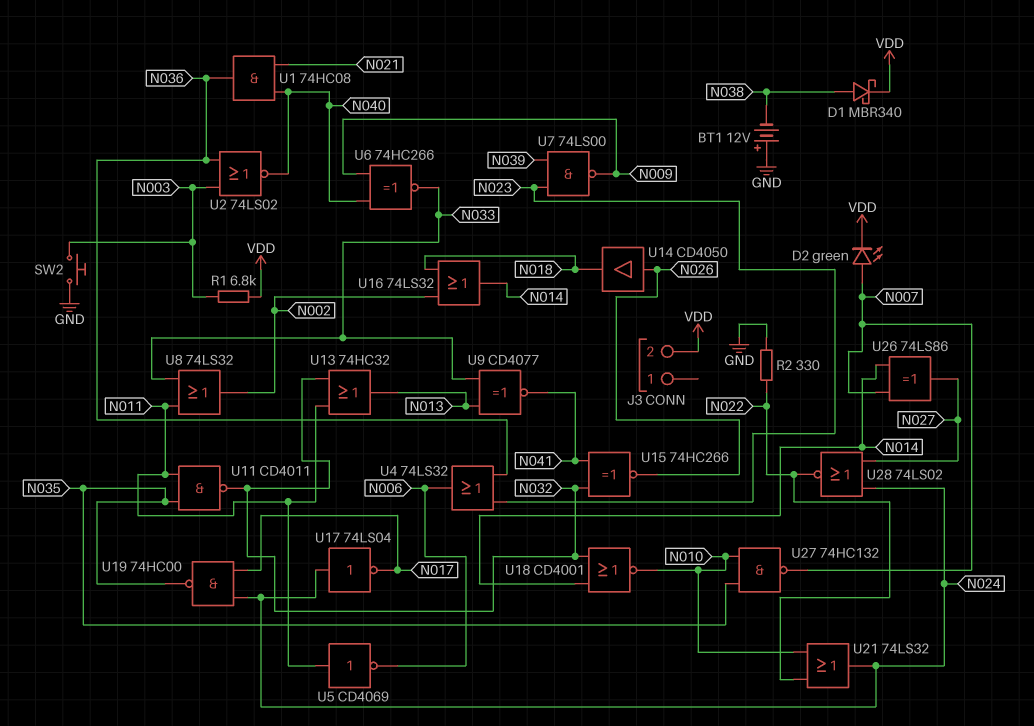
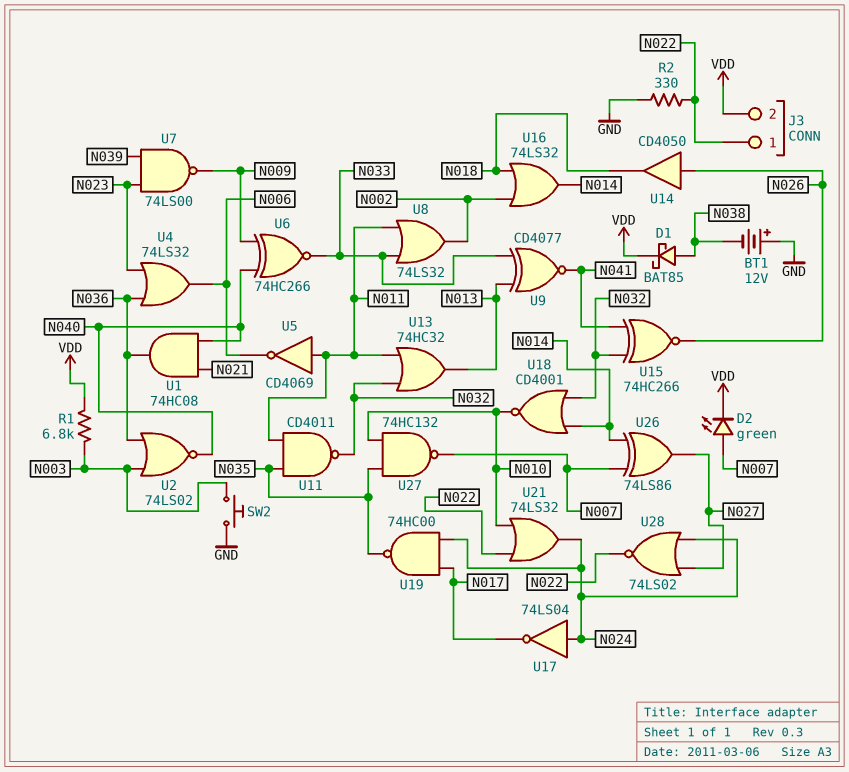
D1: schottky MBR340 (A N038, K VDD) -> schottky BAT85 (A N038, K VDD)
J3 pin 1: none -> N022

